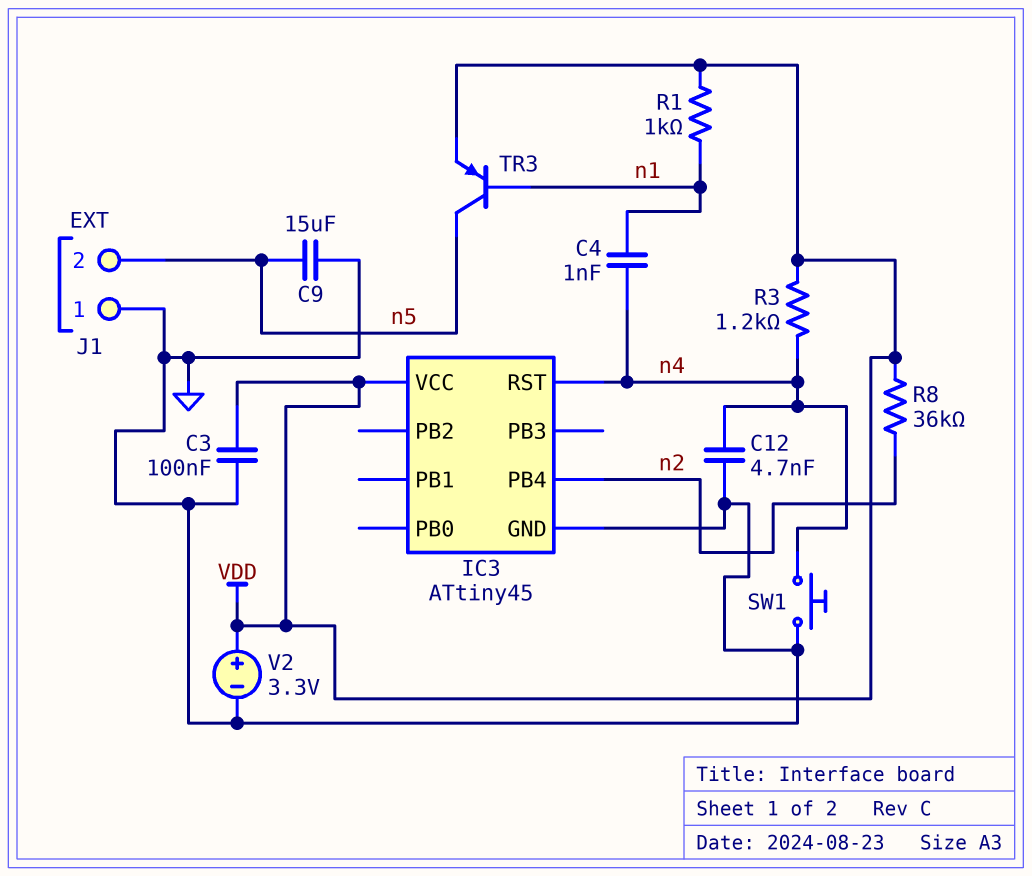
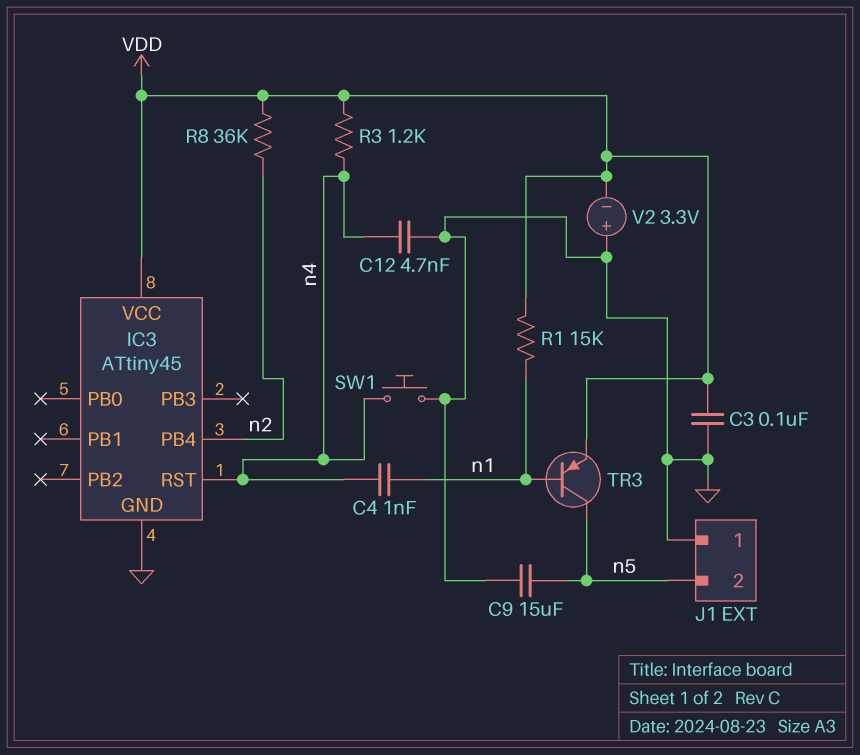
R1: 1k (VDD, n1) -> 15k (VDD, n1)
V2: 3.3V (plus VDD, minus GND) -> 3.3V (plus GND, minus VDD)

